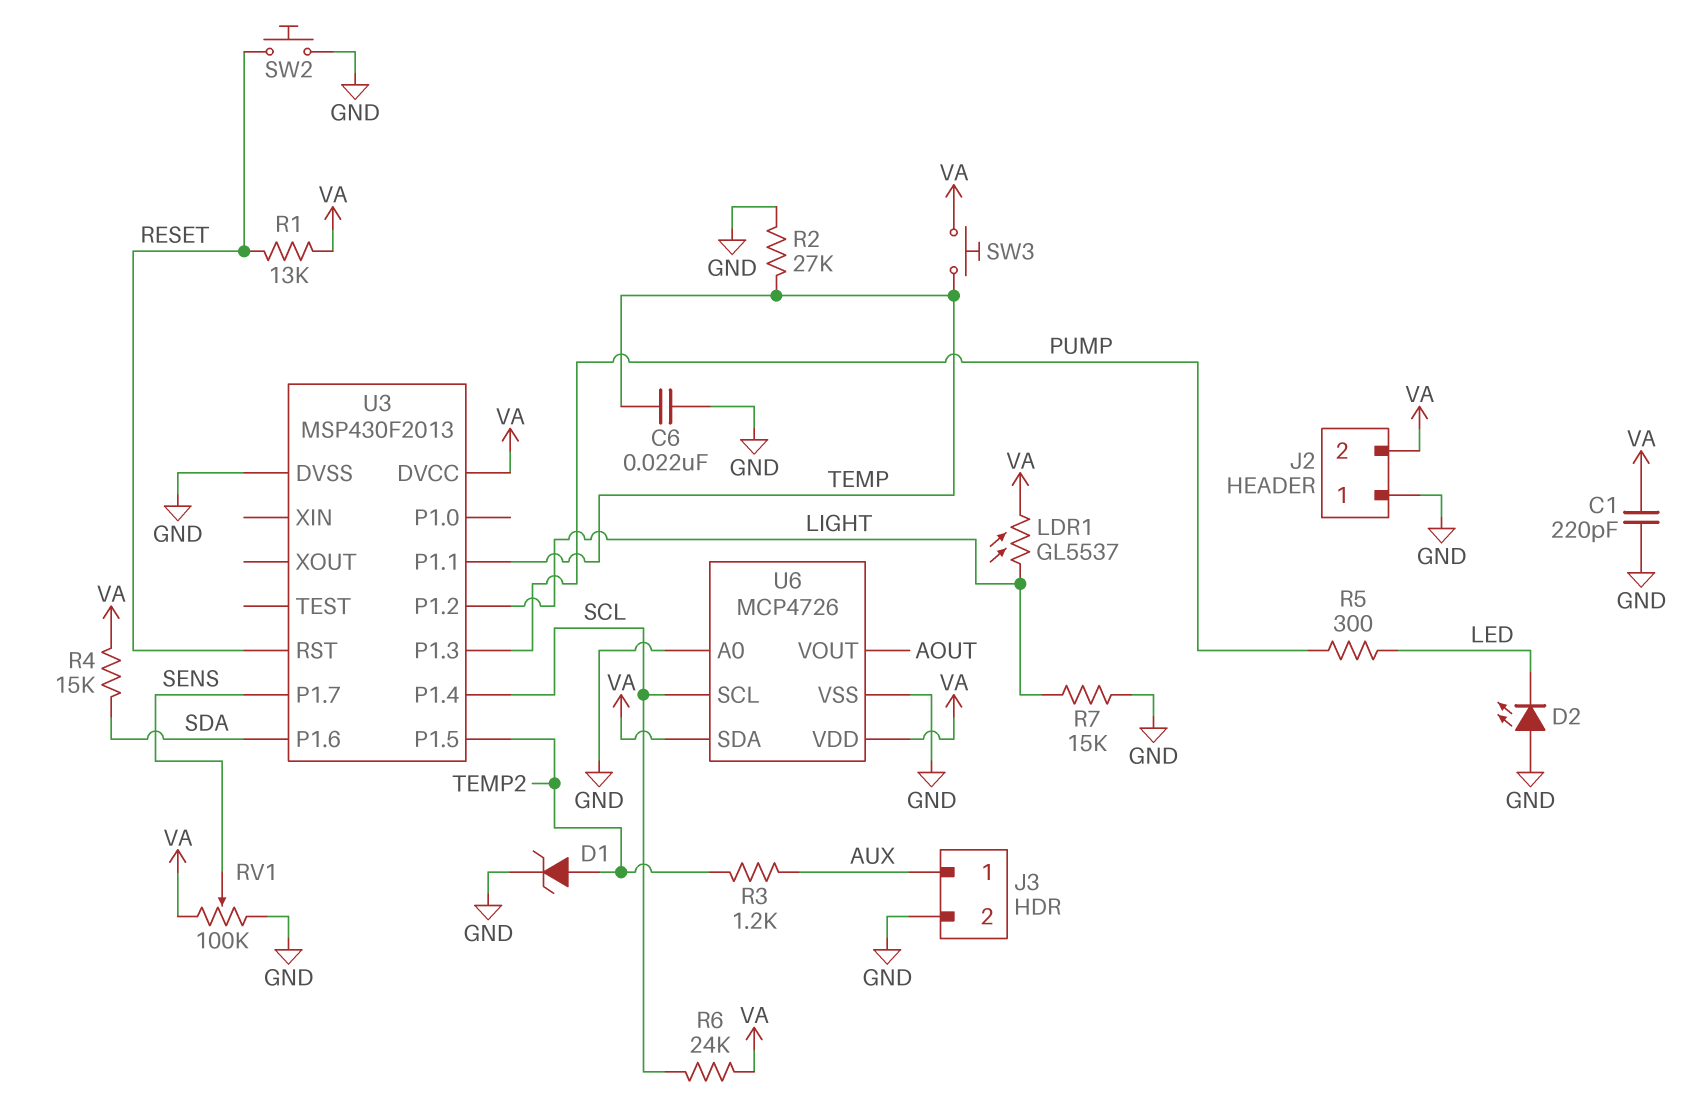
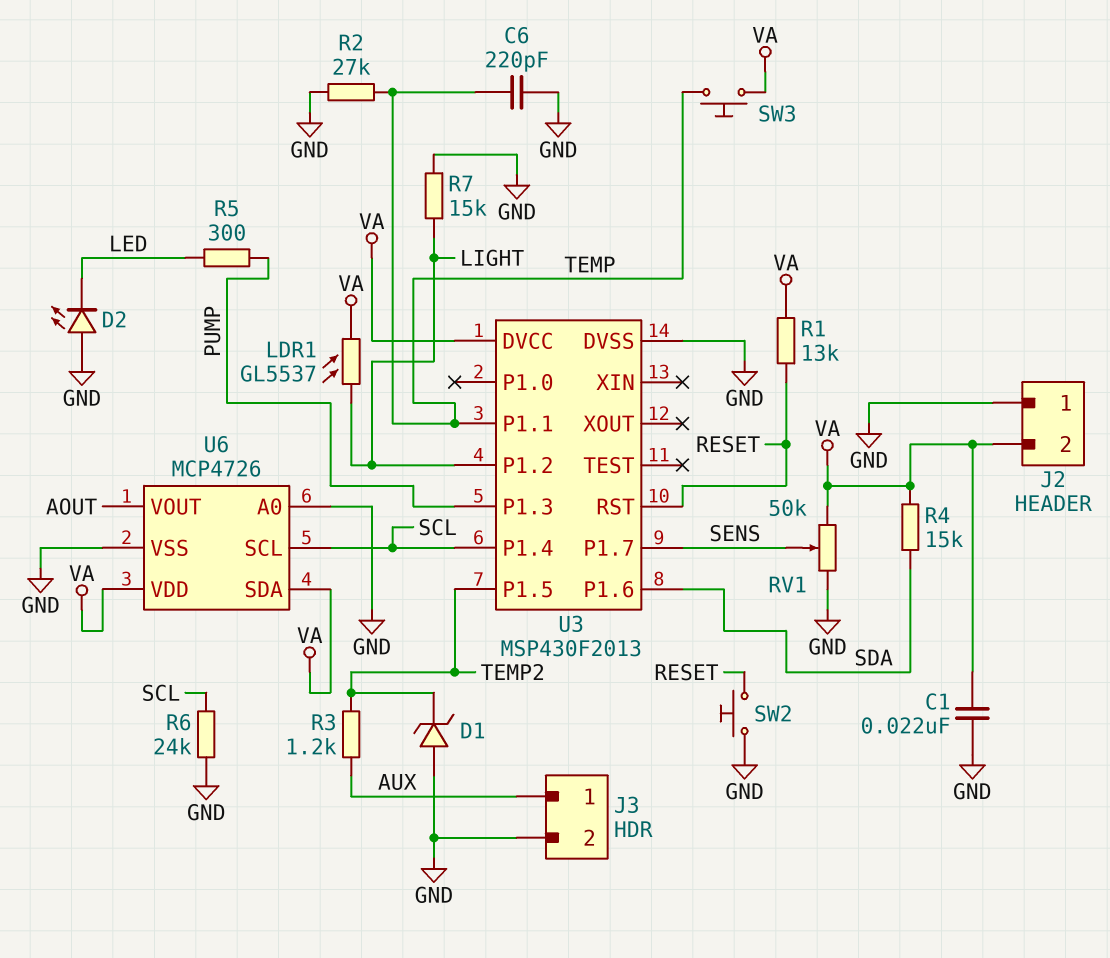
C1: 220pF (GND, VA) -> 22nF (GND, VA)
C6: 22nF (GND, TEMP) -> 220pF (GND, TEMP)
D1: zener (A TEMP2, K GND) -> zener (A GND, K TEMP2)
R6: 24k (SCL, VA) -> 24k (GND, SCL)
RV1: 100k (GND, VA, wiper SENS) -> 50k (GND, VA, wiper SENS)

